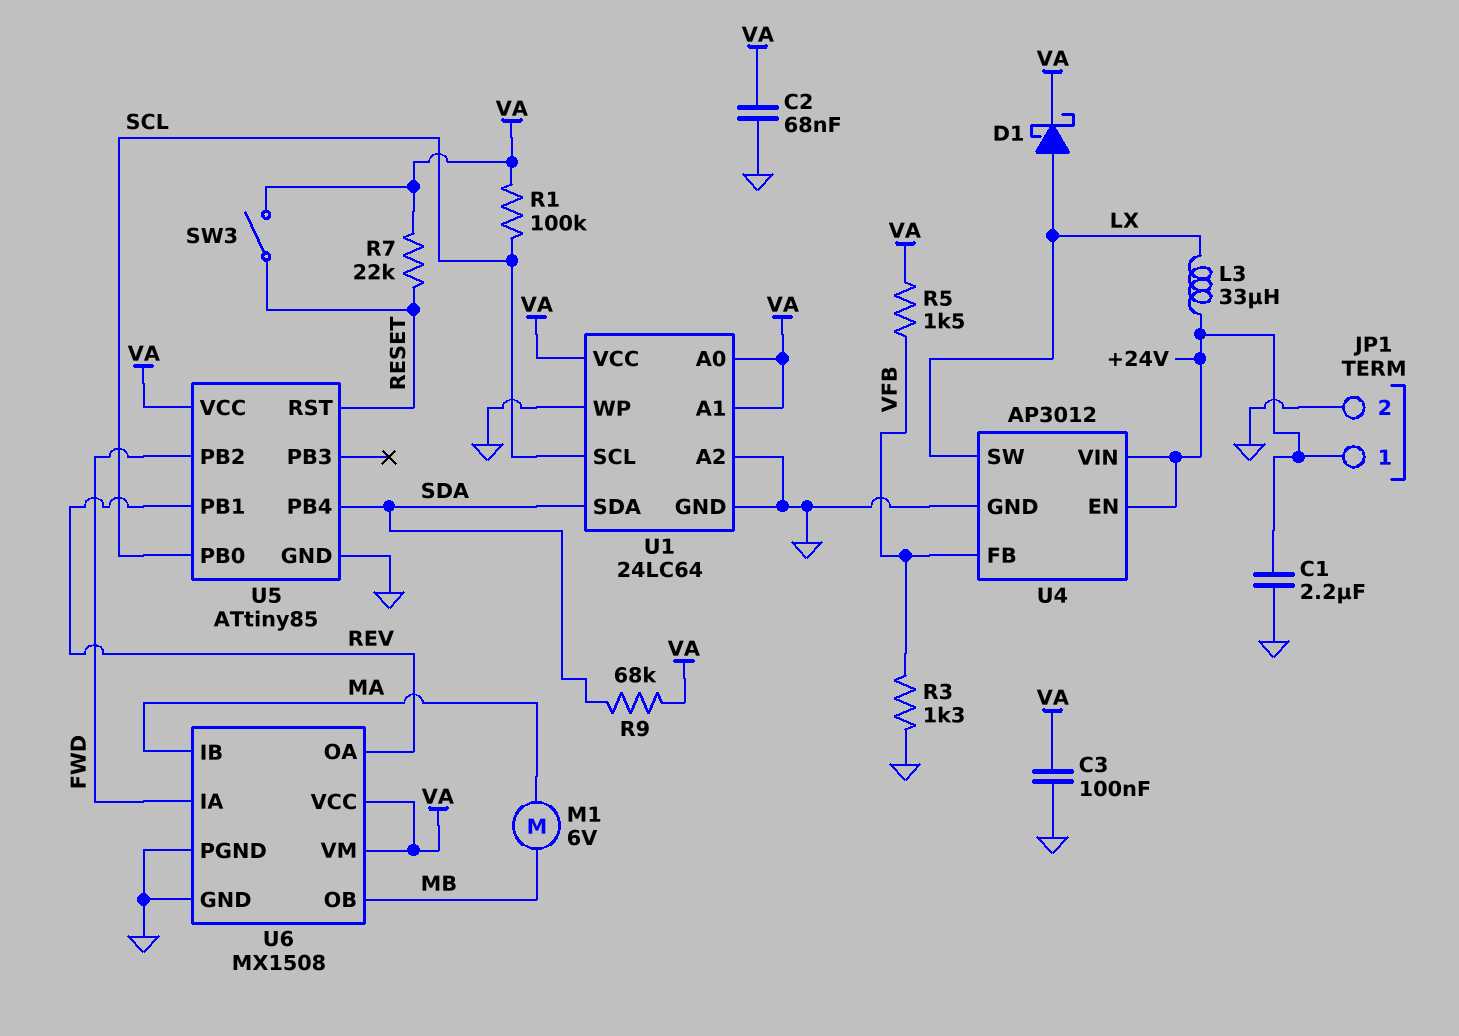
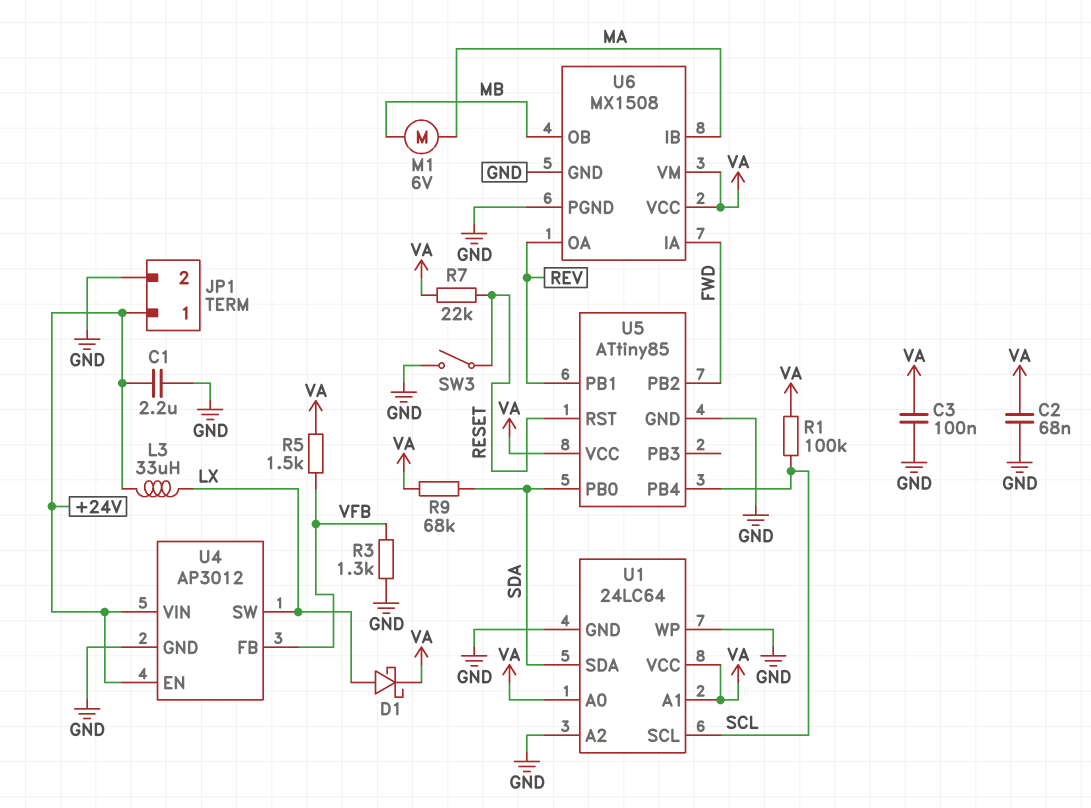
SW3: switch (RESET, VA) -> switch (GND, RESET)
U5 pin PB0: SCL -> SDA
U5 pin PB4: SDA -> SCL

